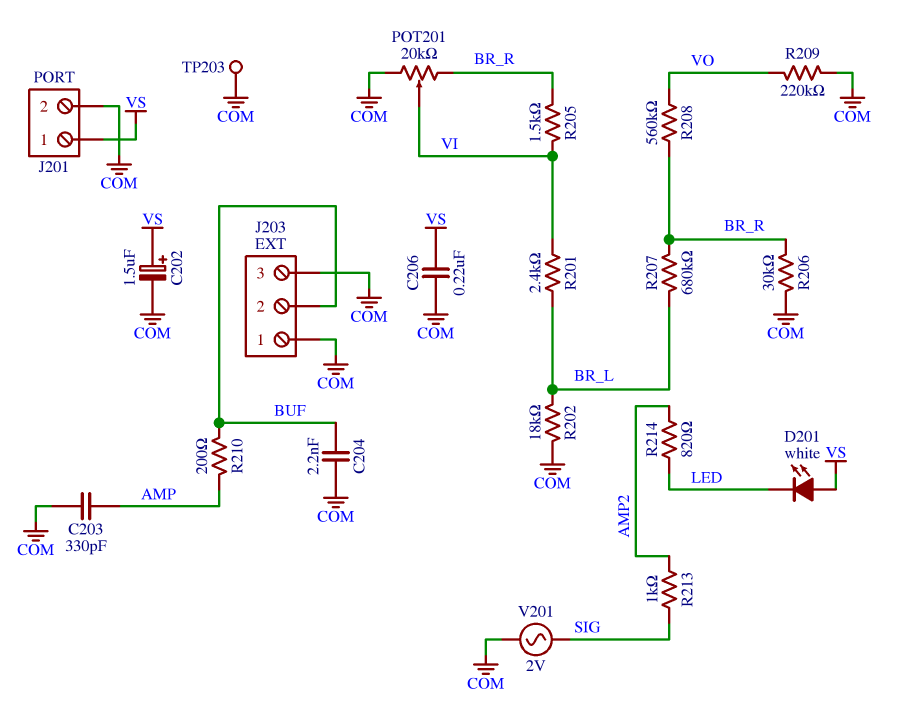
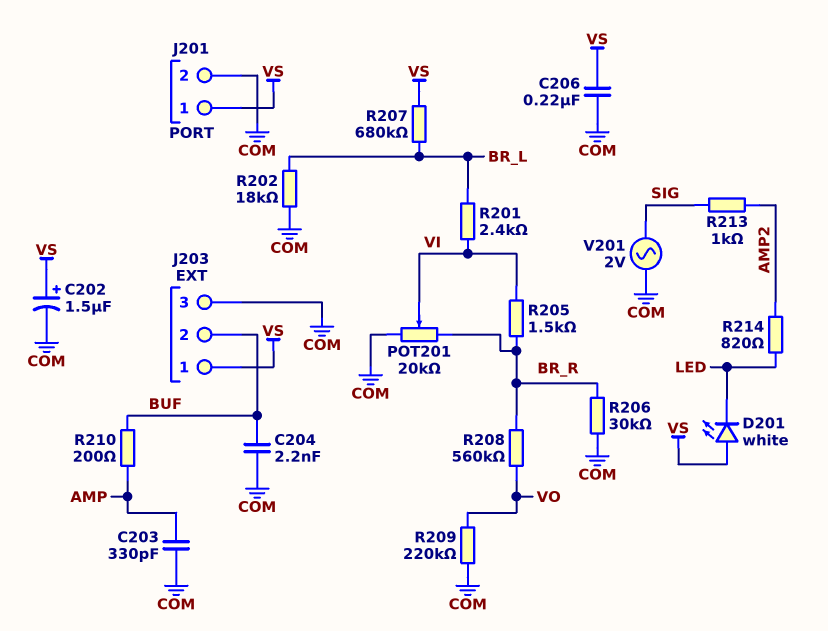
J203 pin 1: COM -> VS
R207: 680k (BR_L, BR_R) -> 680k (BR_L, VS)
TP203: test point (COM) -> none

